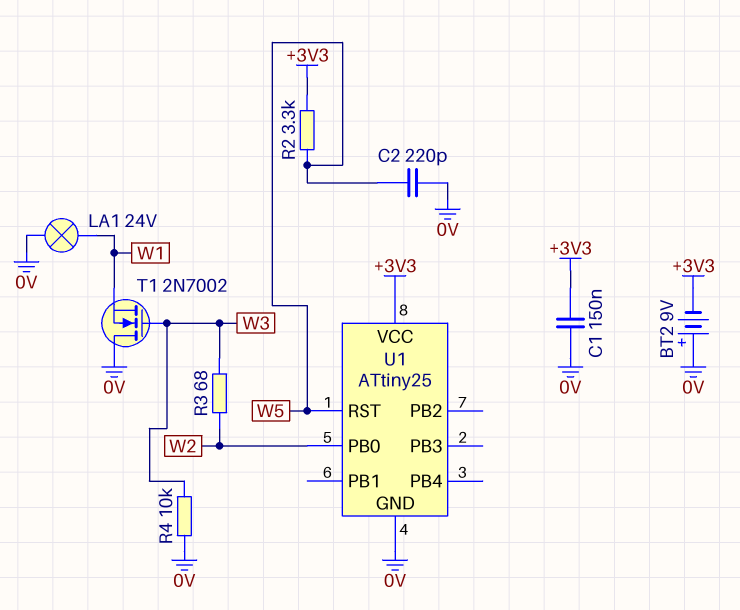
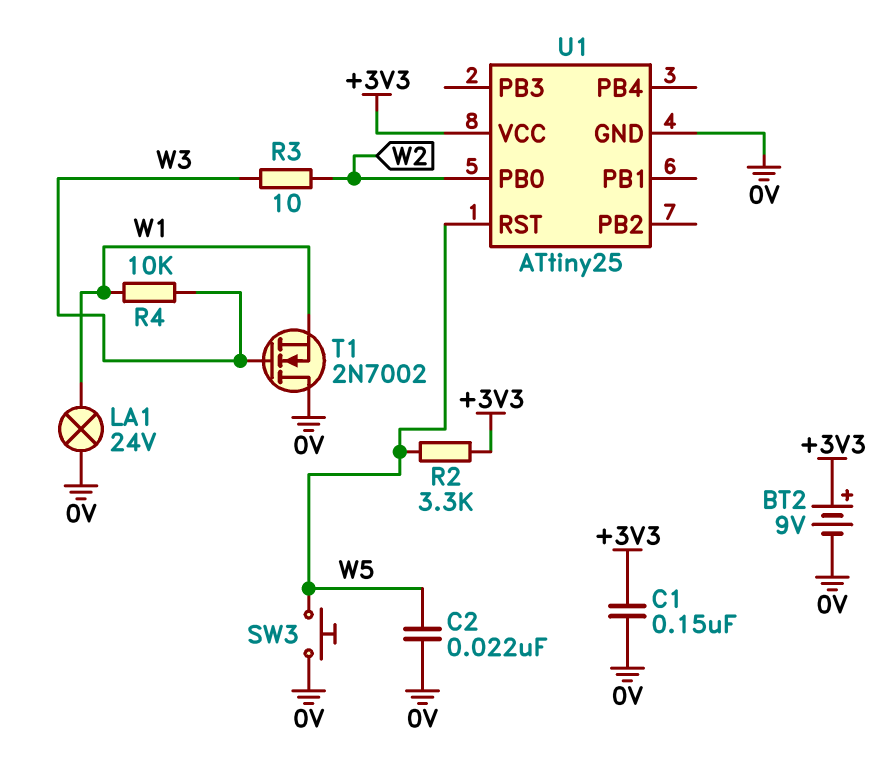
BT2: 9V (plus 0V, minus +3V3) -> 9V (plus +3V3, minus 0V)
C2: 220pF (0V, W5) -> 22nF (0V, W5)
R3: 68 (W2, W3) -> 10 (W2, W3)
R4: 10k (0V, W3) -> 10k (W1, W3)
SW3: none -> button (0V, W5)

